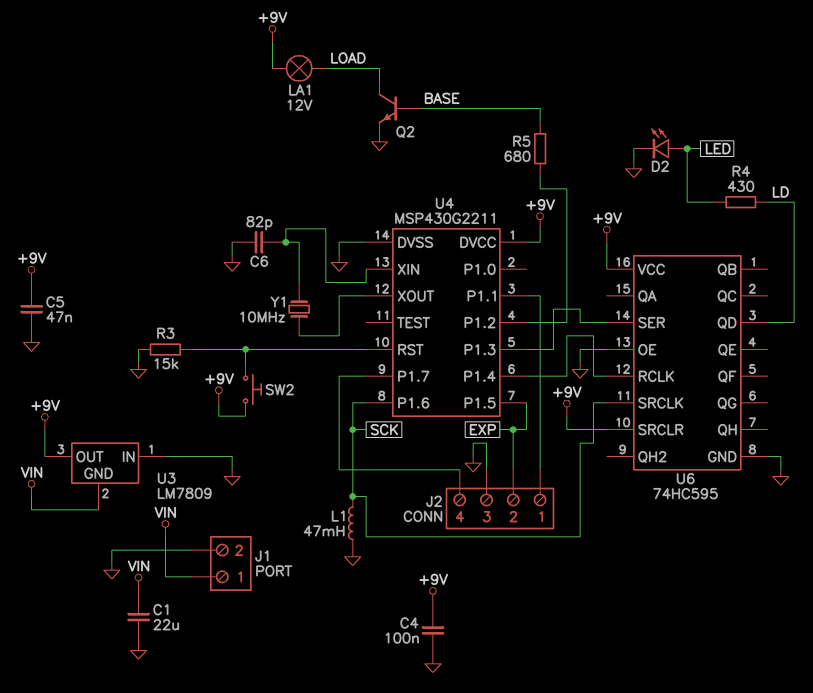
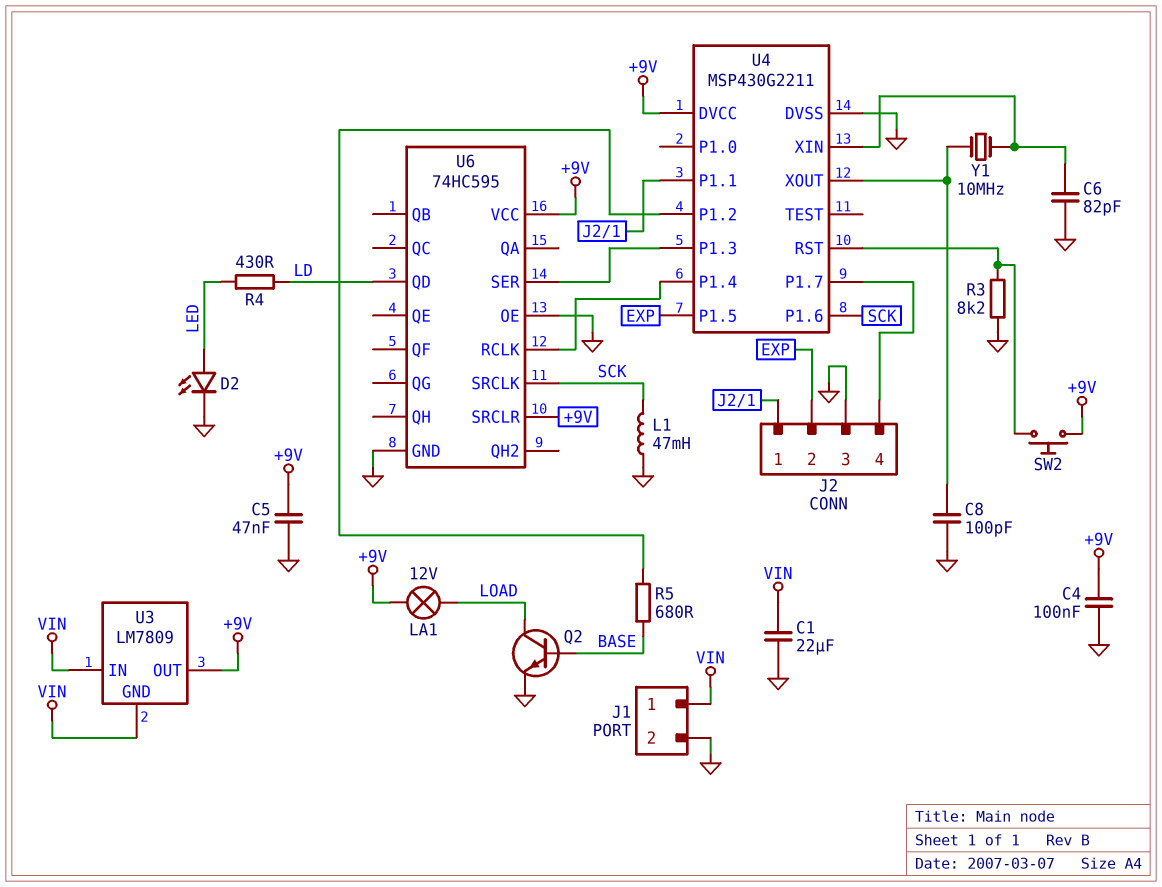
C8: none -> 100pF (GND, U4/XOUT)
R3: 15k (GND, U4/RST) -> 8.2k (GND, U4/RST)
U3 pin IN: GND -> VIN

